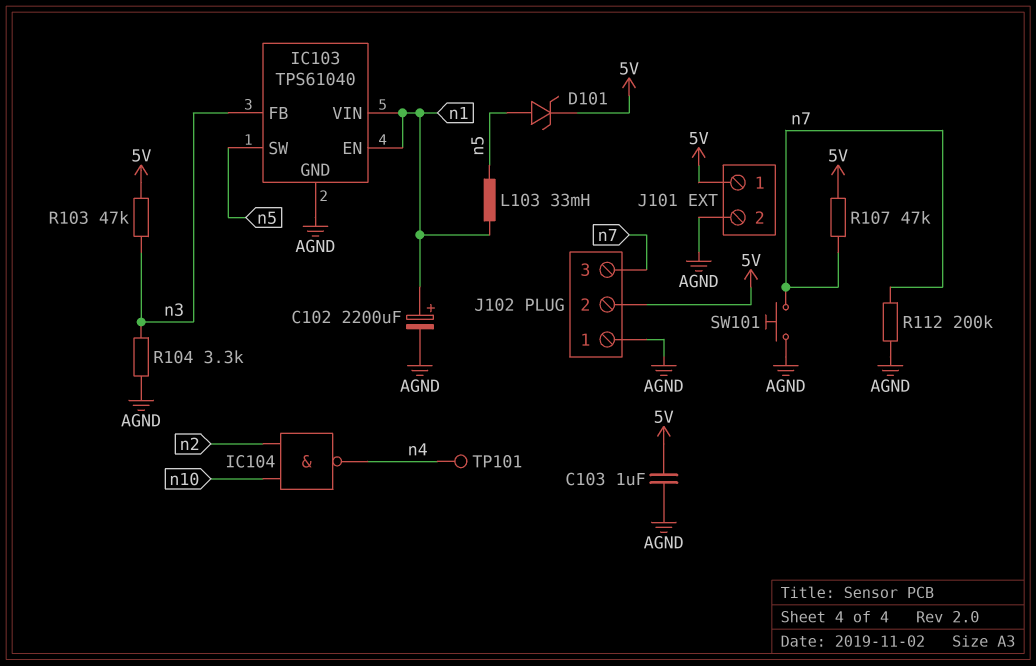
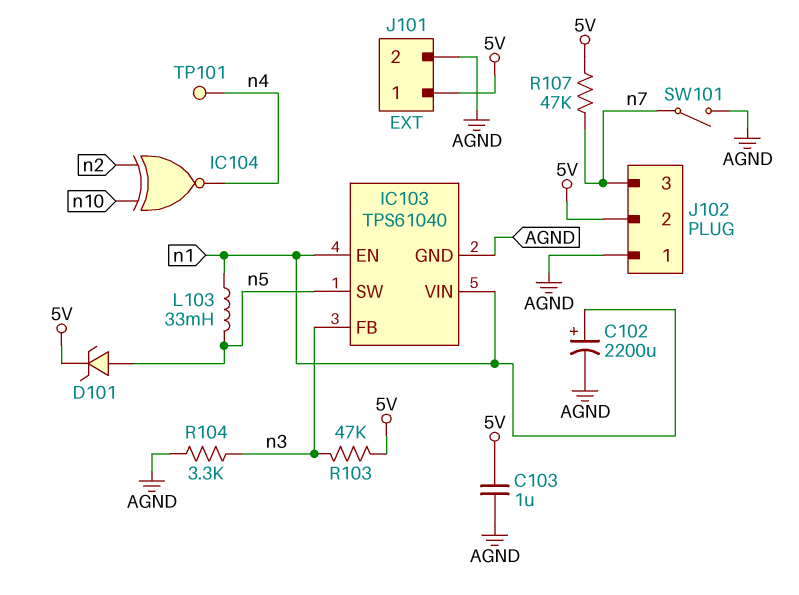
IC104: NAND (in n2, in n10, out n4) -> XNOR (in n2, in n10, out n4)
R112: 200k (AGND, n7) -> none
SW101: button (AGND, n7) -> switch (AGND, n7)

